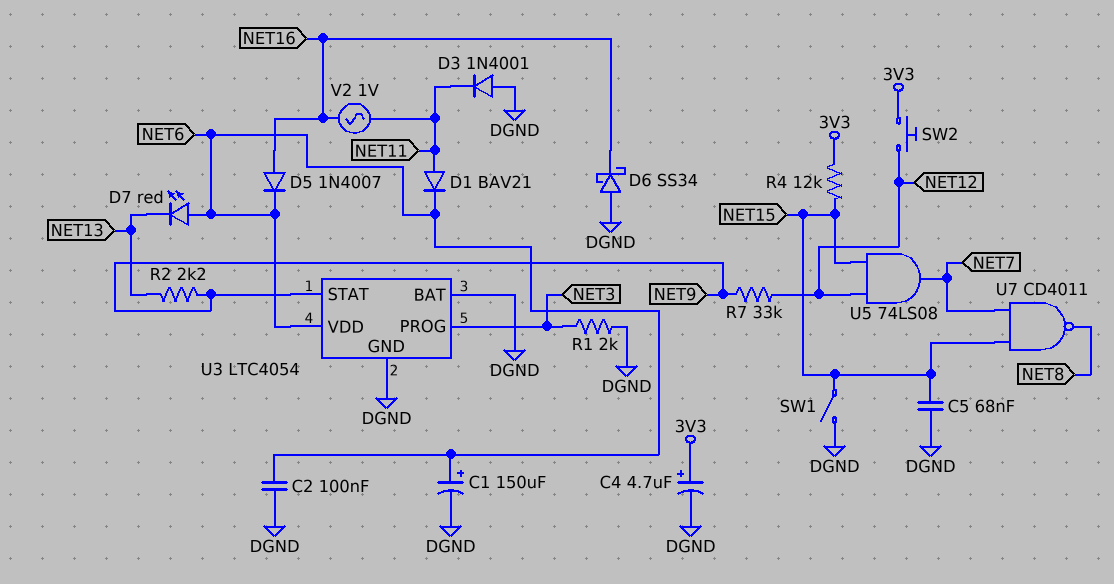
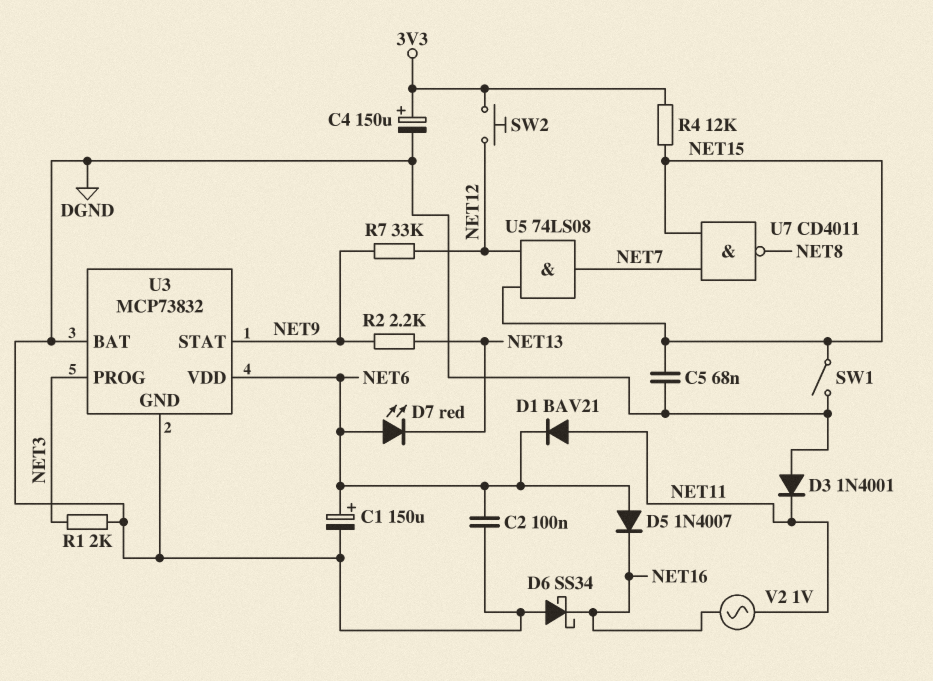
C4: 4.7uF (plus 3V3, minus DGND) -> 150uF (plus 3V3, minus DGND)
D5: diode 1N4007 (A NET16, K NET6) -> diode 1N4007 (A NET6, K NET16)
U3: LTC4054 -> MCP73832

